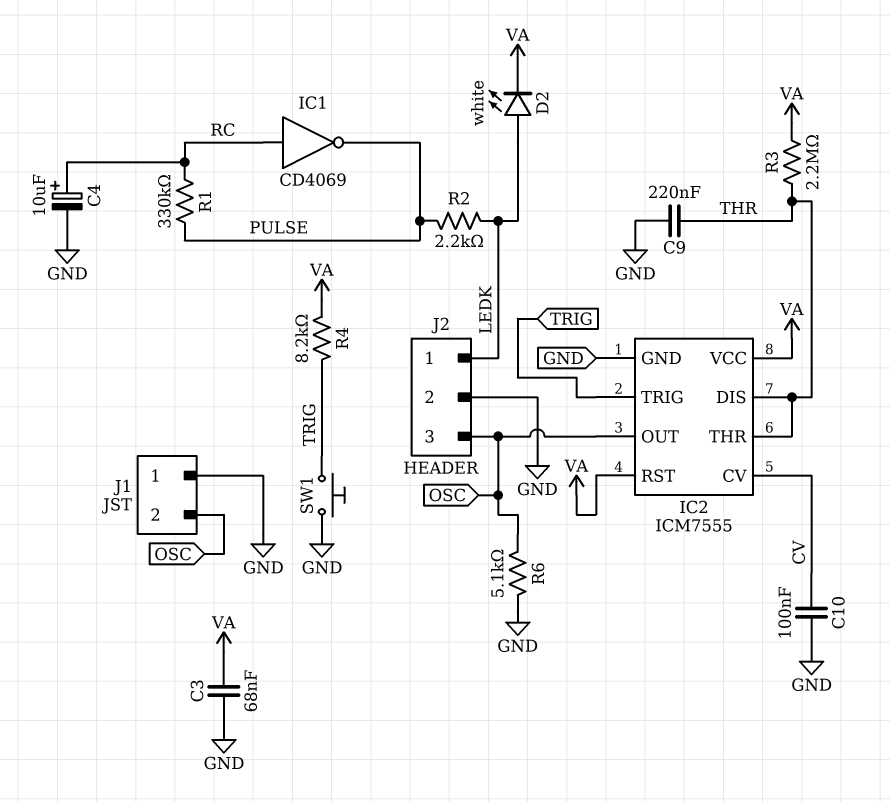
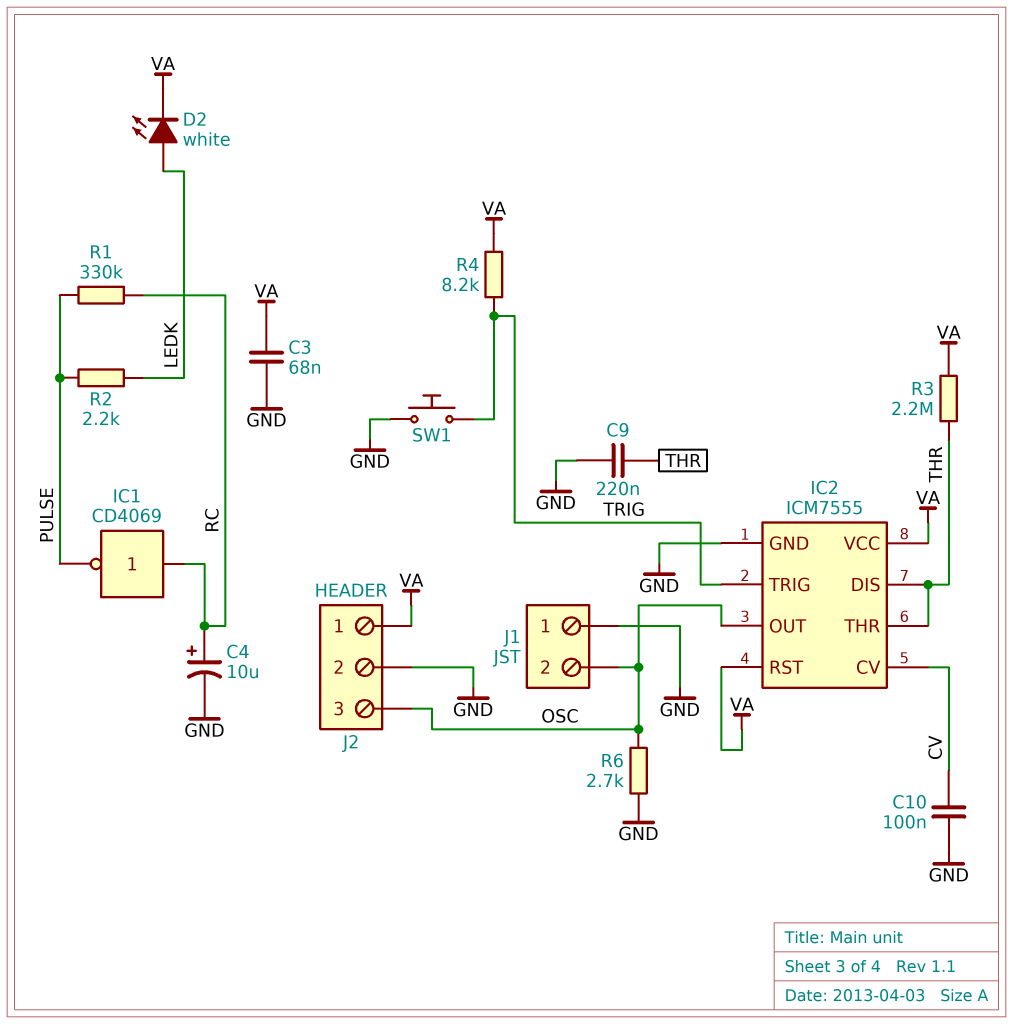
J2 pin 1: LEDK -> VA
R6: 5.1k (GND, OSC) -> 2.7k (GND, OSC)

